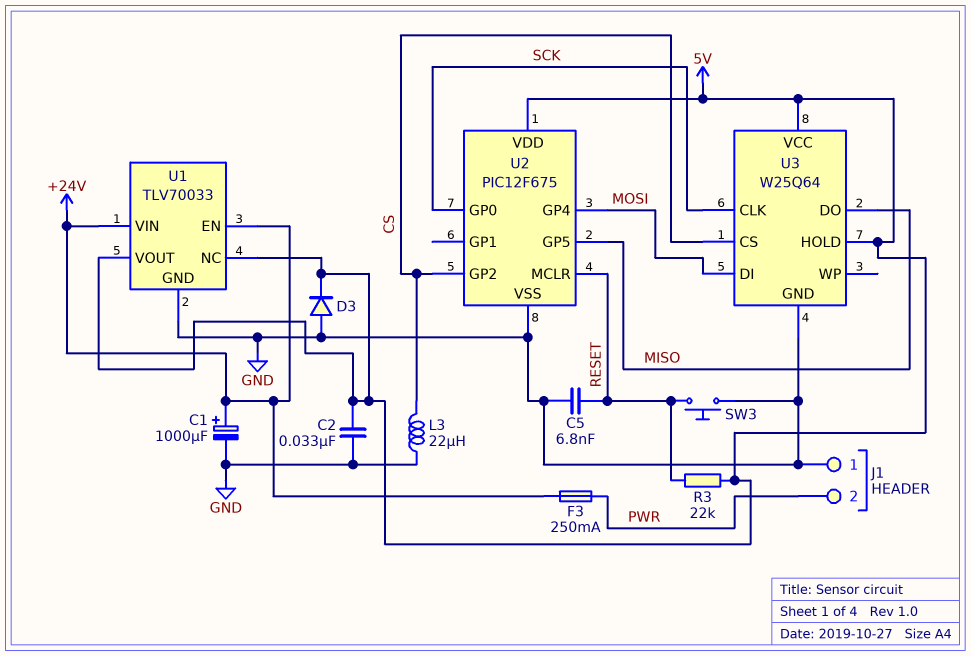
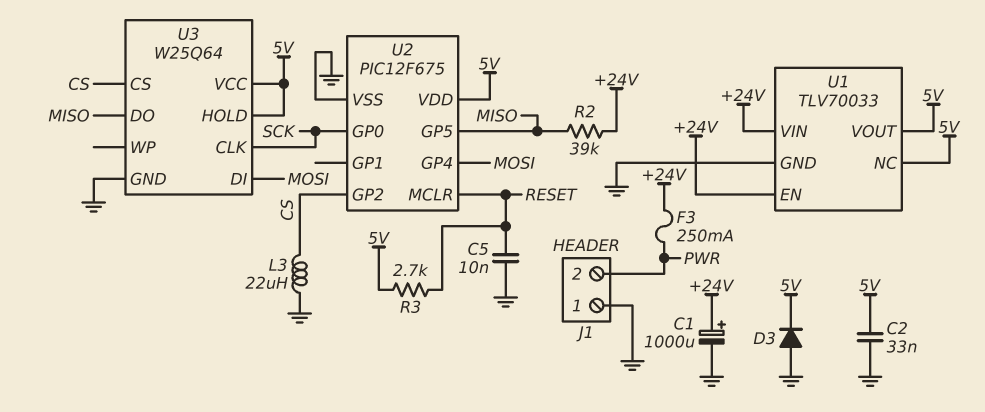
C5: 6.8nF (GND, RESET) -> 10nF (GND, RESET)
R2: none -> 39k (+24V, MISO)
R3: 22k (5V, RESET) -> 2.7k (5V, RESET)
SW3: button (GND, RESET) -> none

